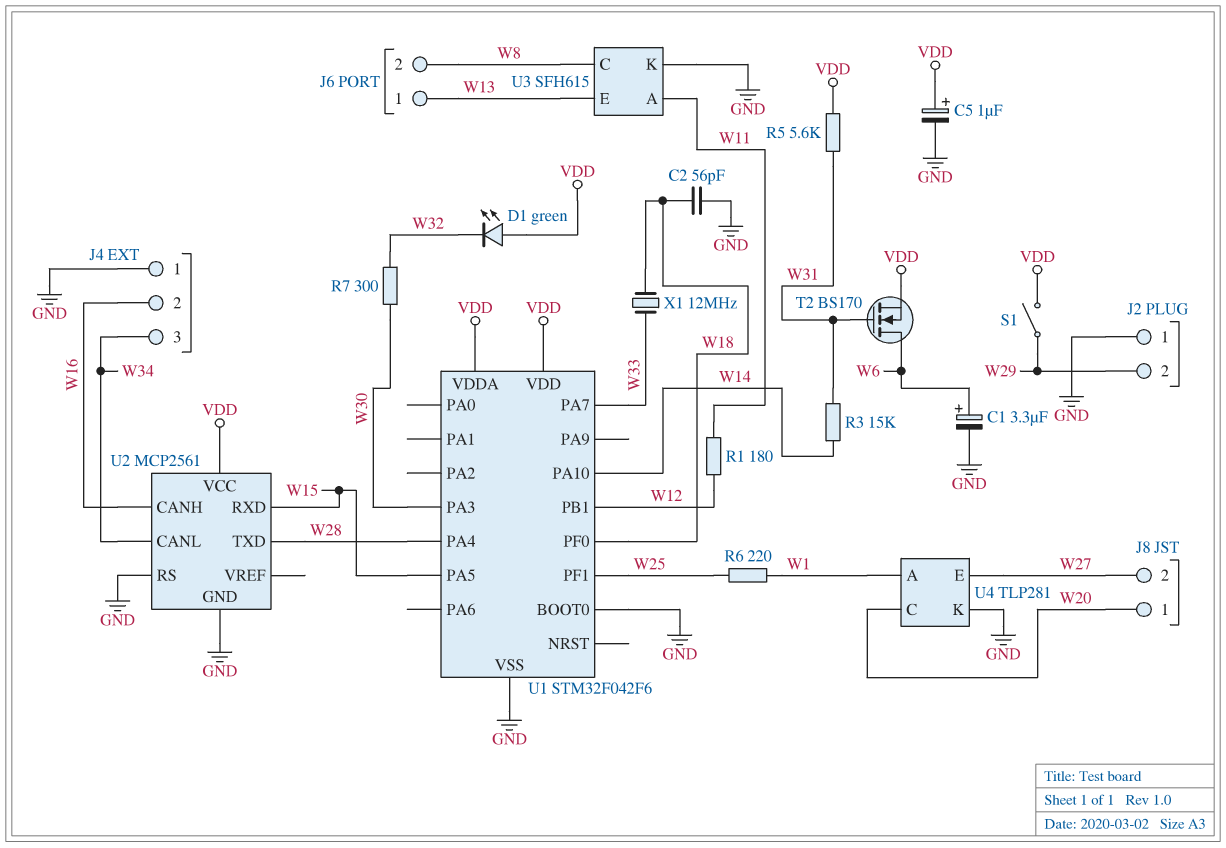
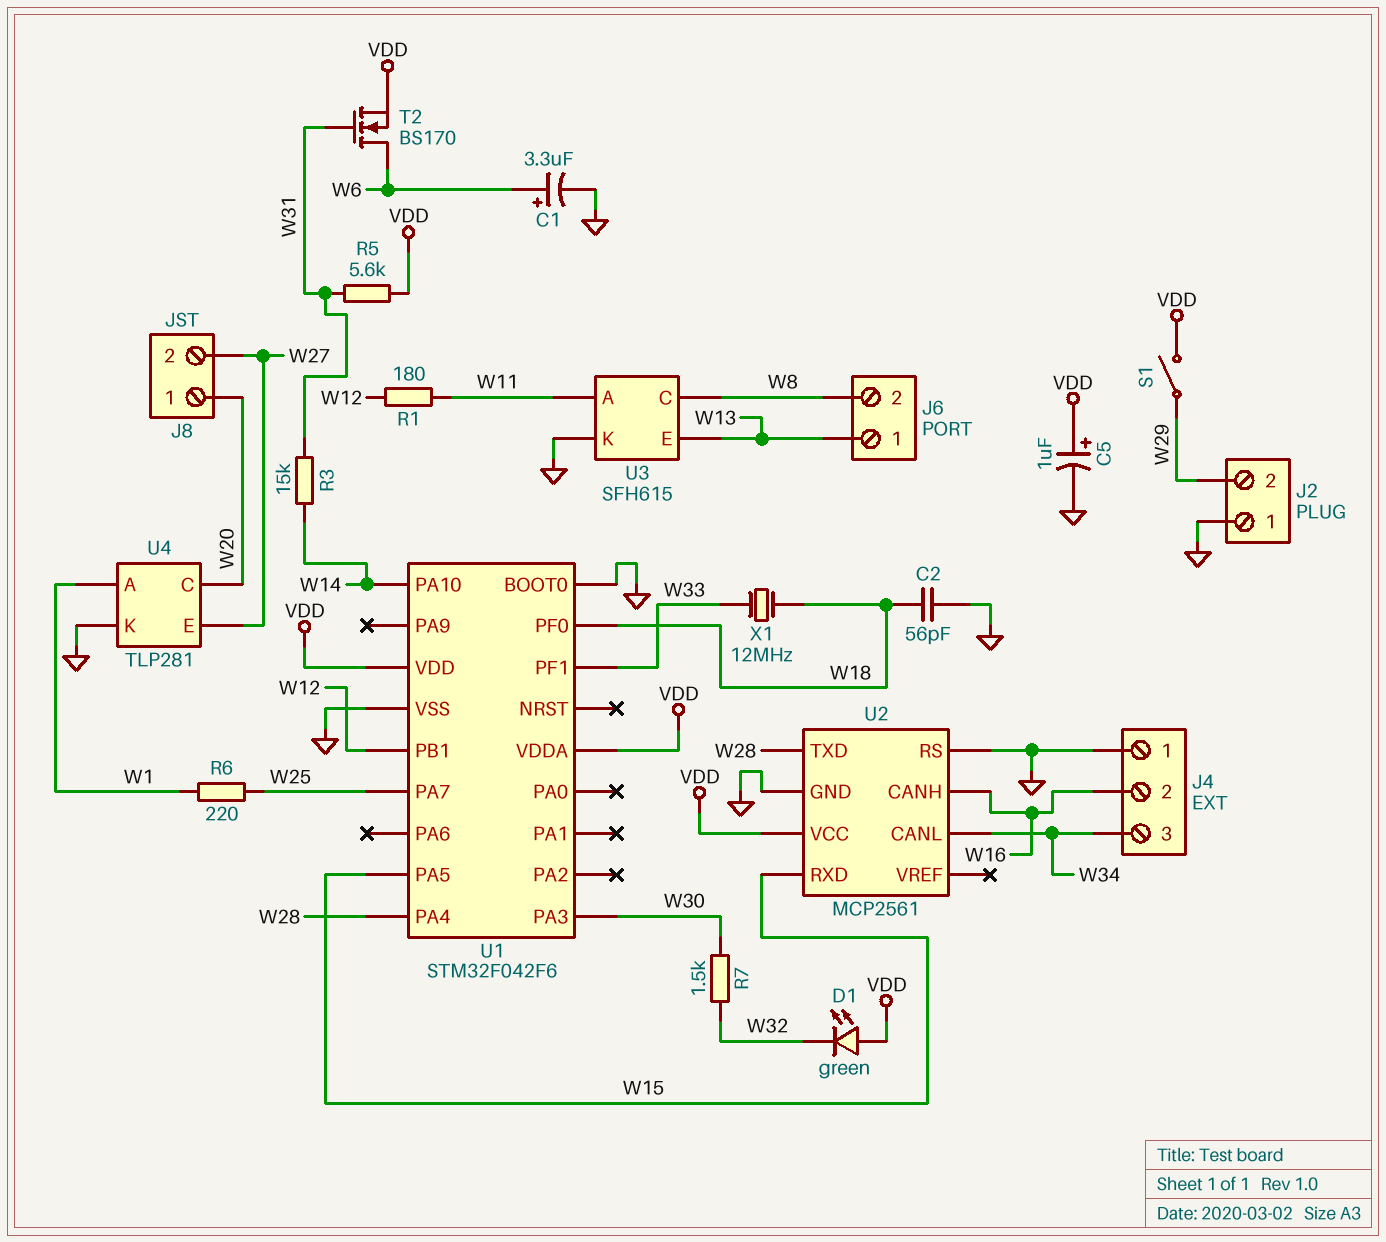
R7: 300 (W30, W32) -> 1.5k (W30, W32)
U1 pin PA7: W33 -> W25
U1 pin PF1: W25 -> W33

